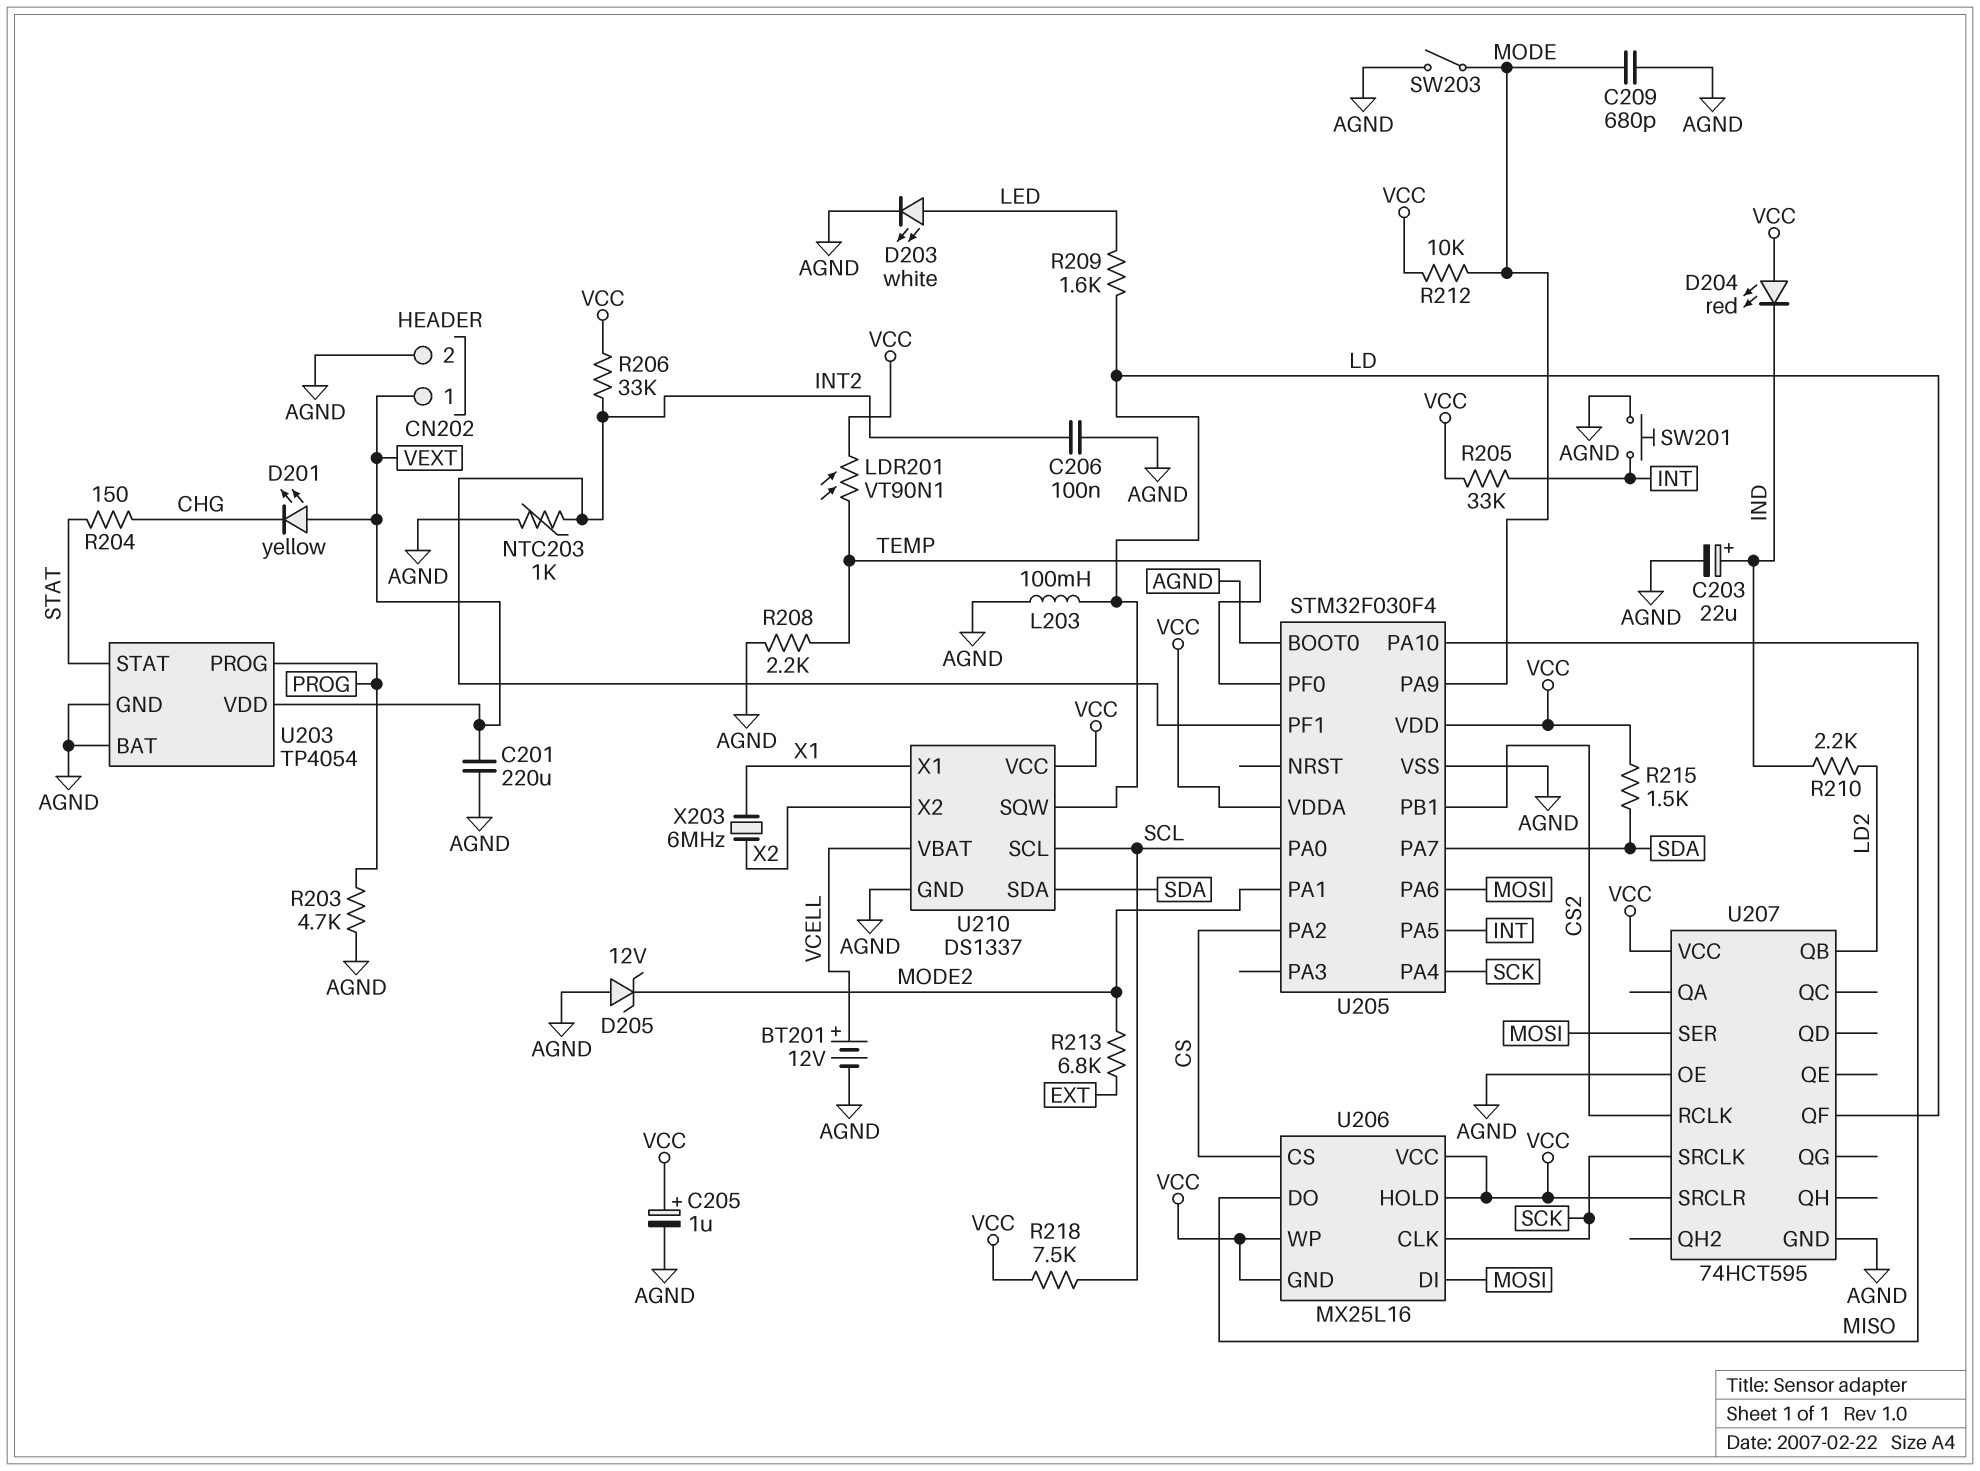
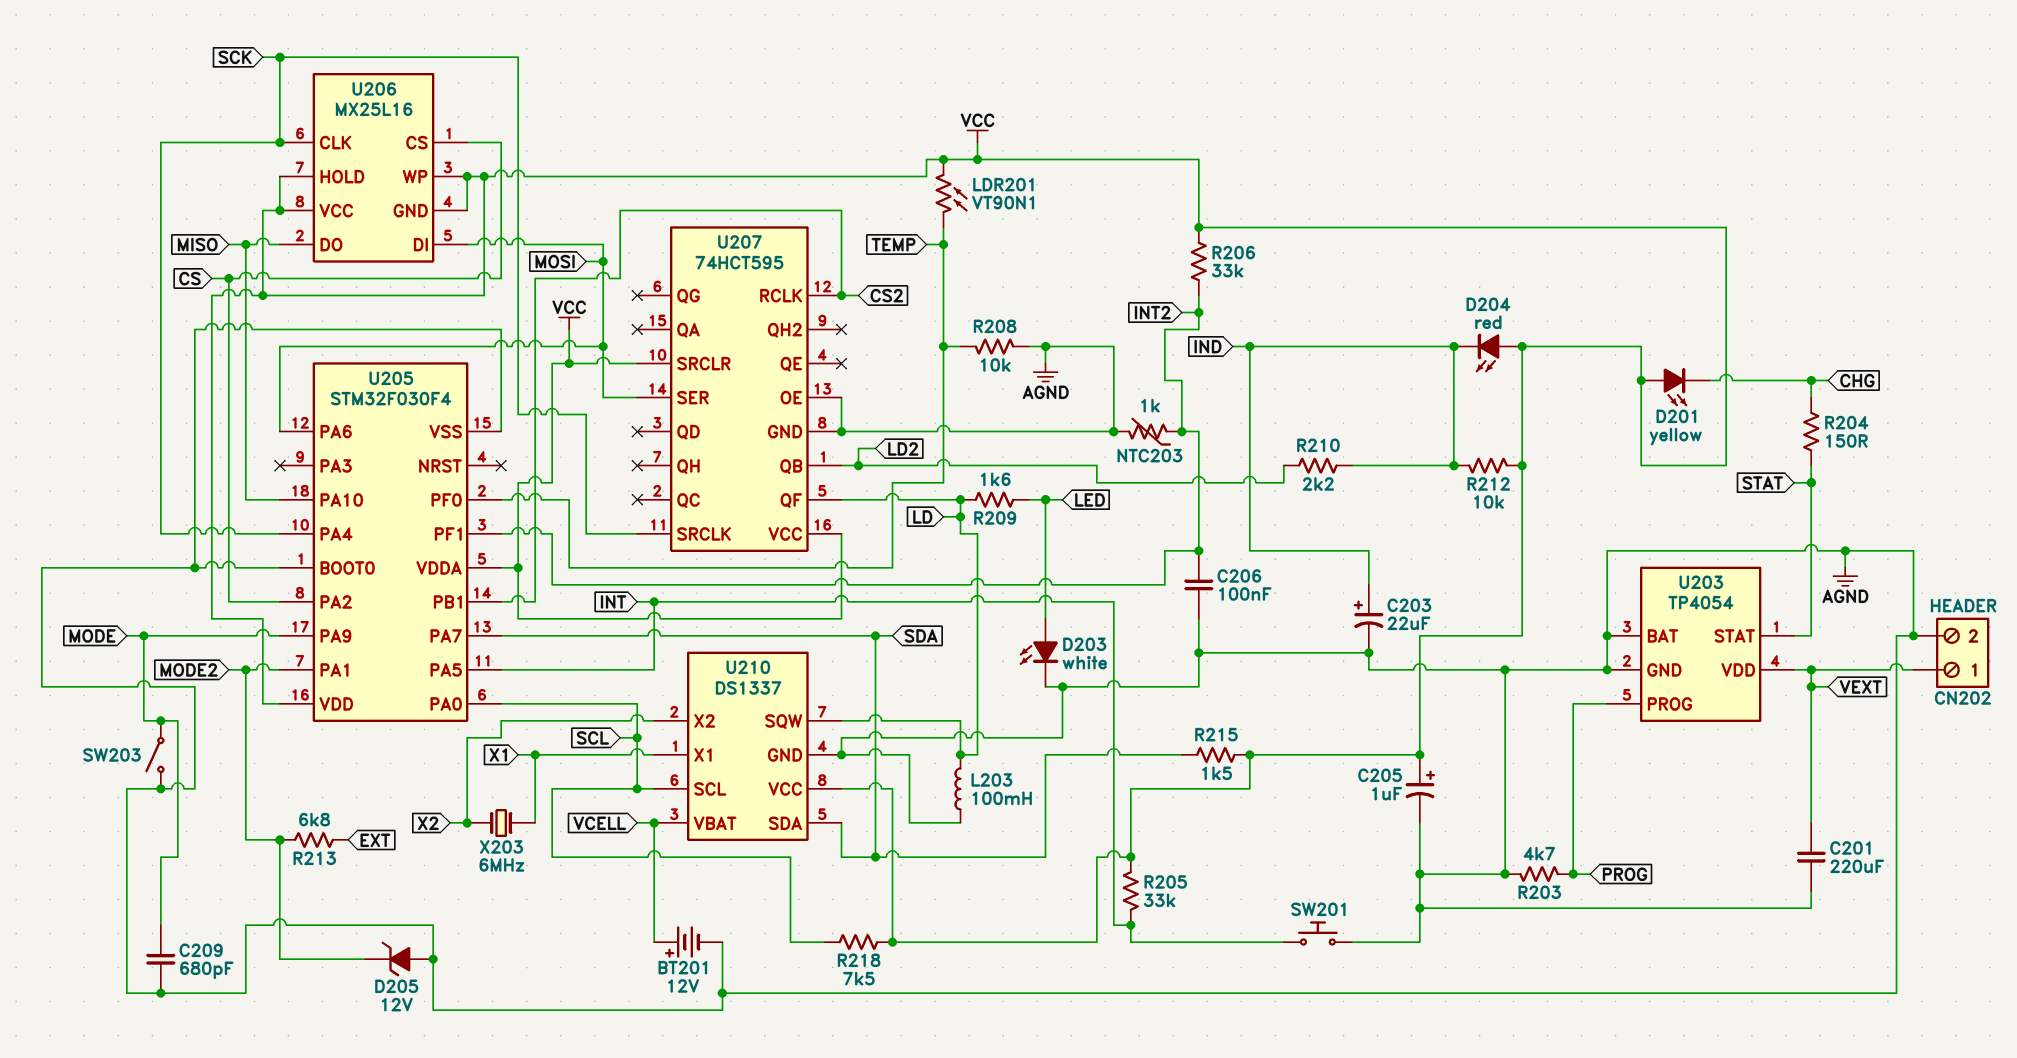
D201: LED yellow (A VEXT, K CHG) -> LED yellow (A VCC, K CHG)
R208: 2.2k (AGND, TEMP) -> 10k (AGND, TEMP)
R212: 10k (MODE, VCC) -> 10k (IND, VCC)

